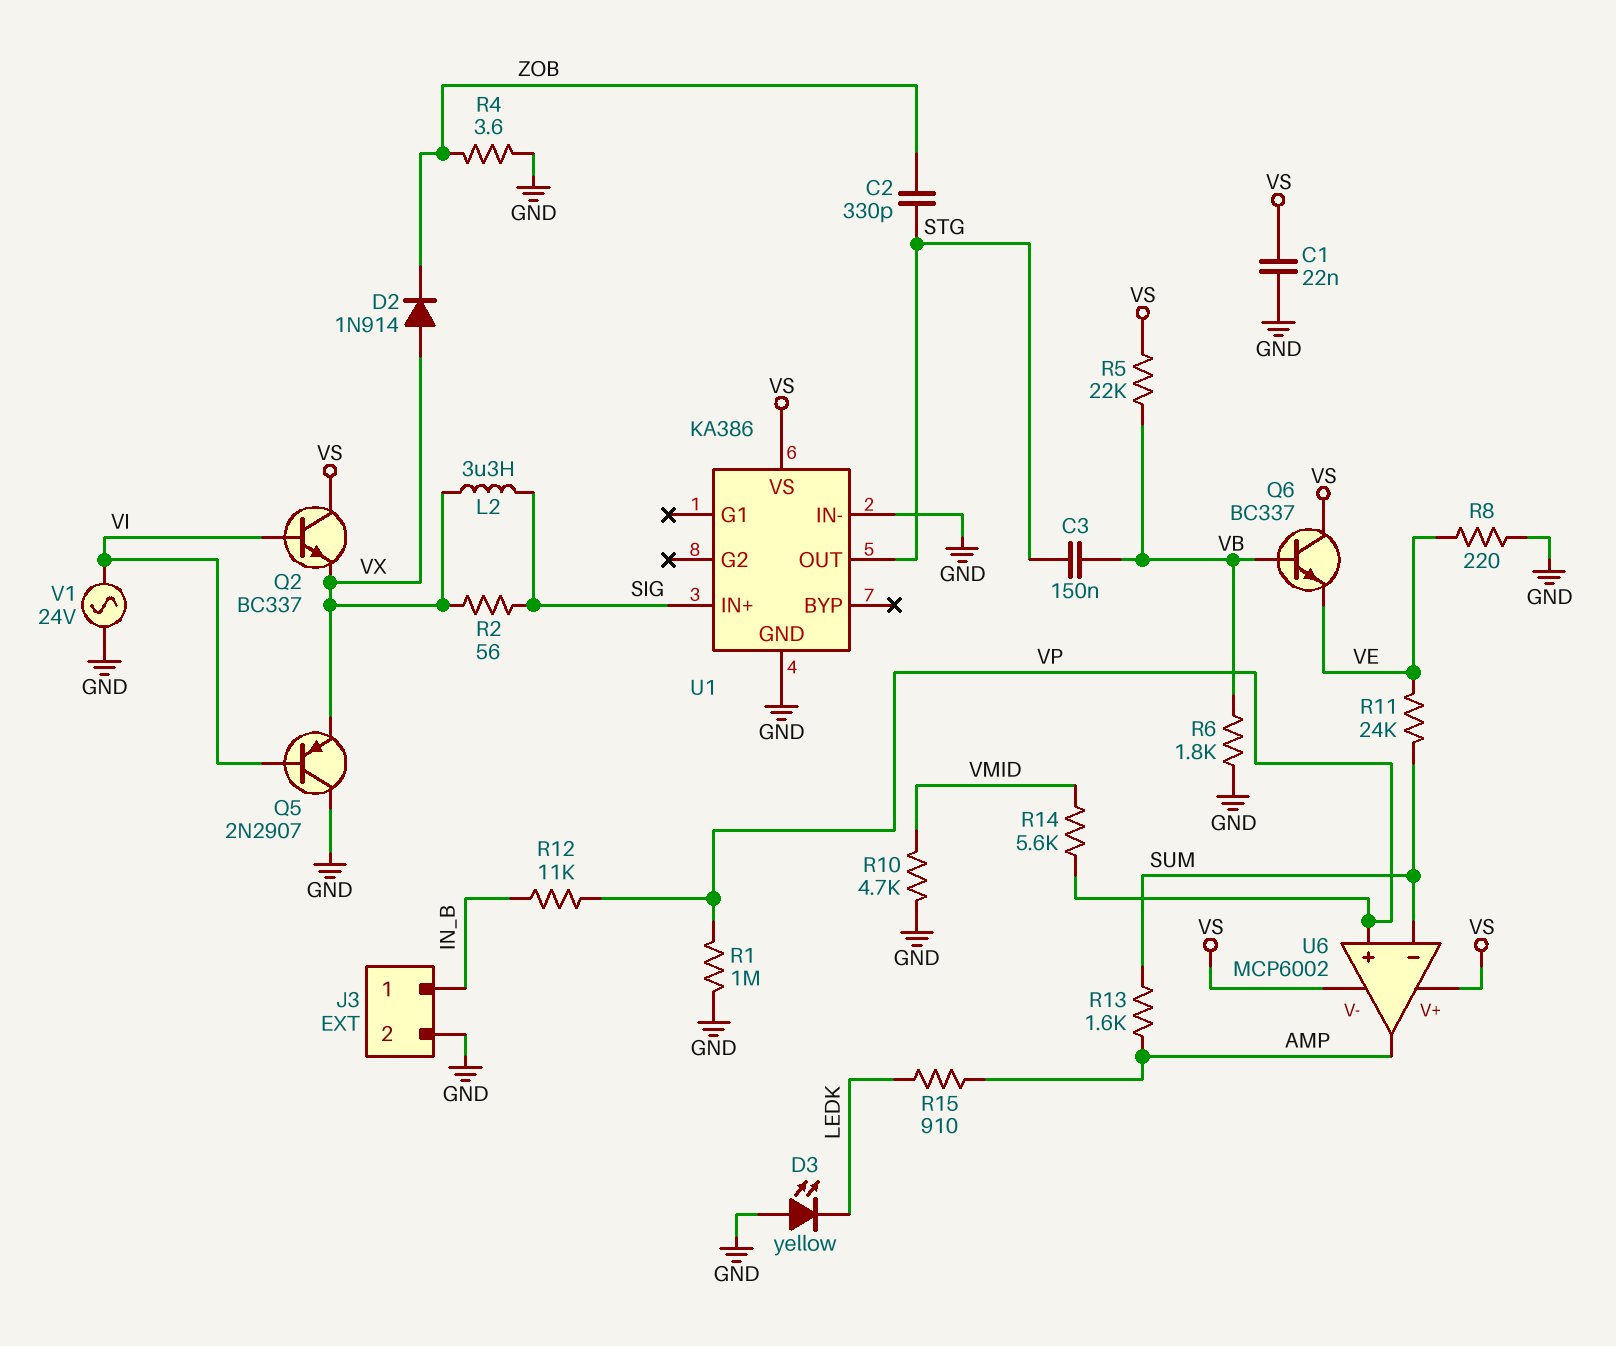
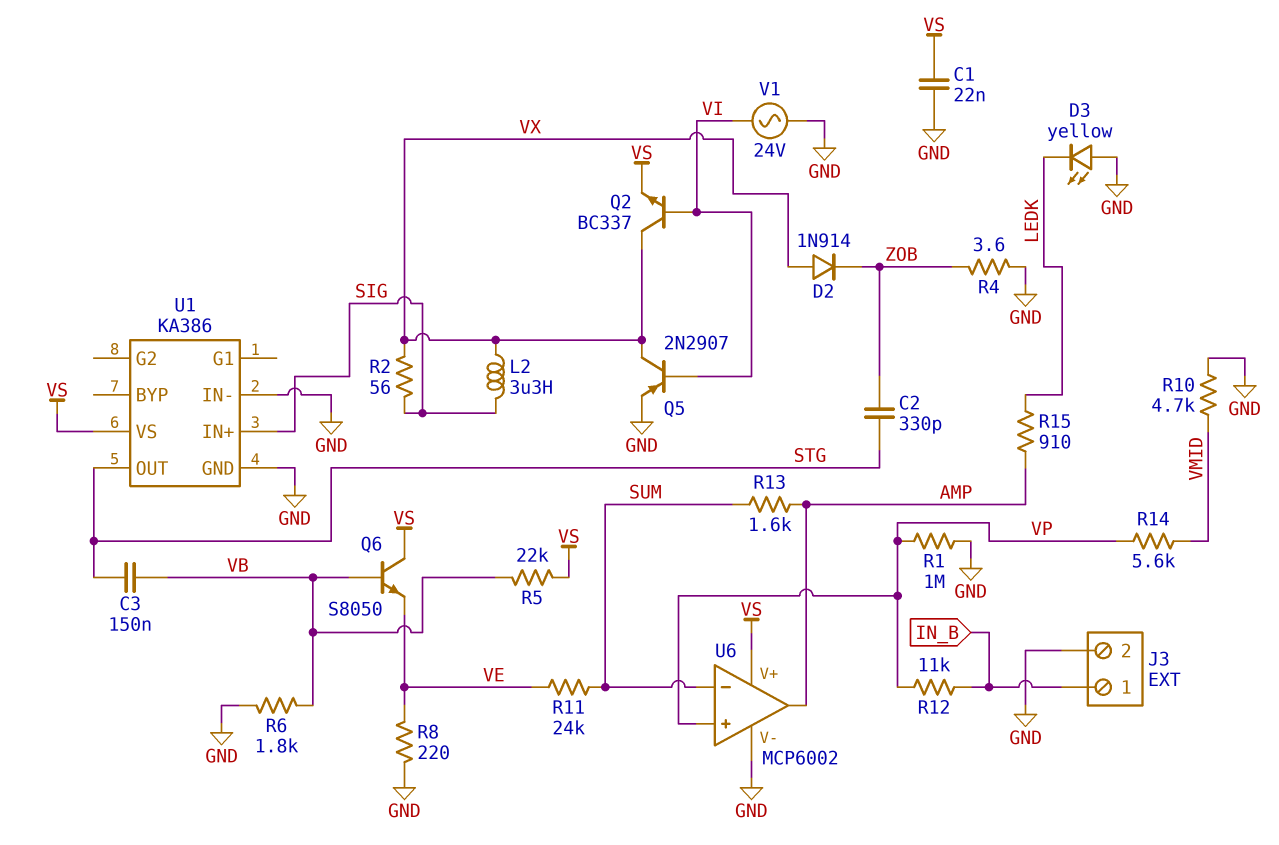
Q2: NPN BC337 (B VI, C VS, E VX) -> NPN BC337 (B VI, C VX, E VS)
Q5: PNP 2N2907 (B VI, C GND, E VX) -> PNP 2N2907 (B VI, C VX, E GND)
Q6: NPN BC337 (B VB, C VS, E VE) -> NPN S8050 (B VB, C VS, E VE)
U6 pin V-: VS -> GND

